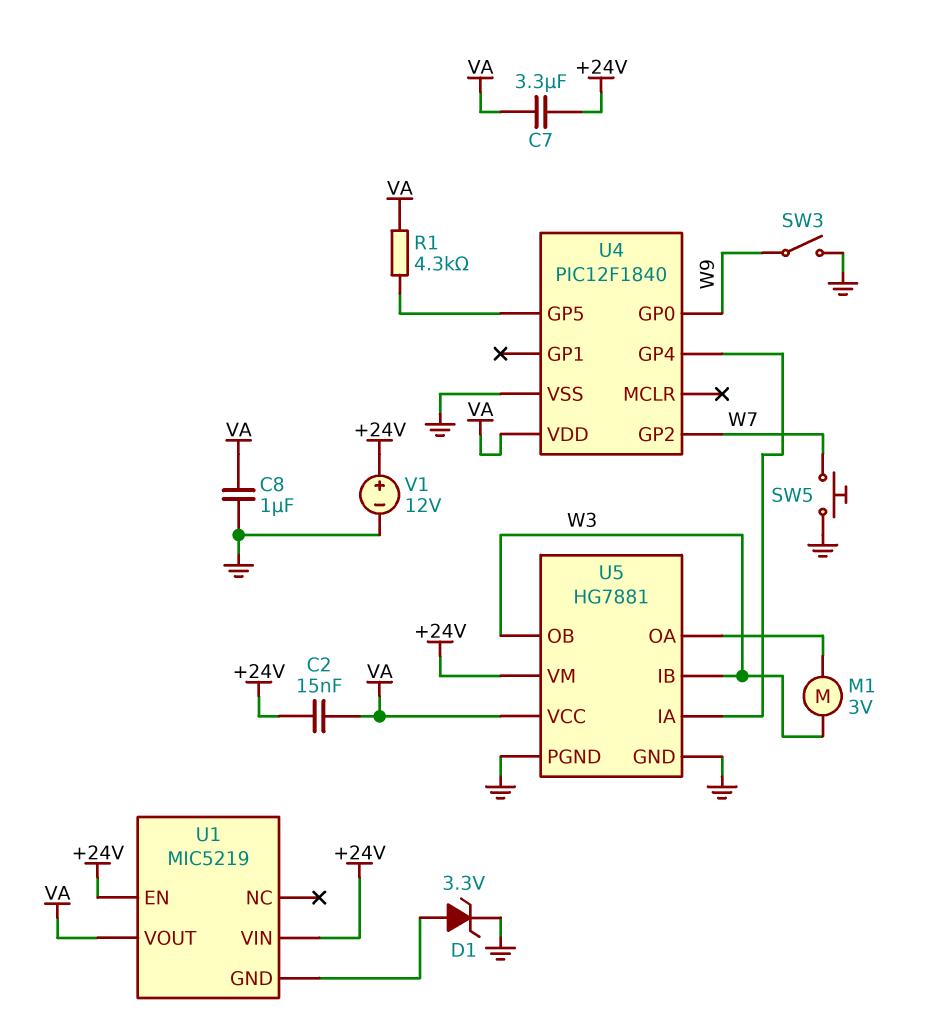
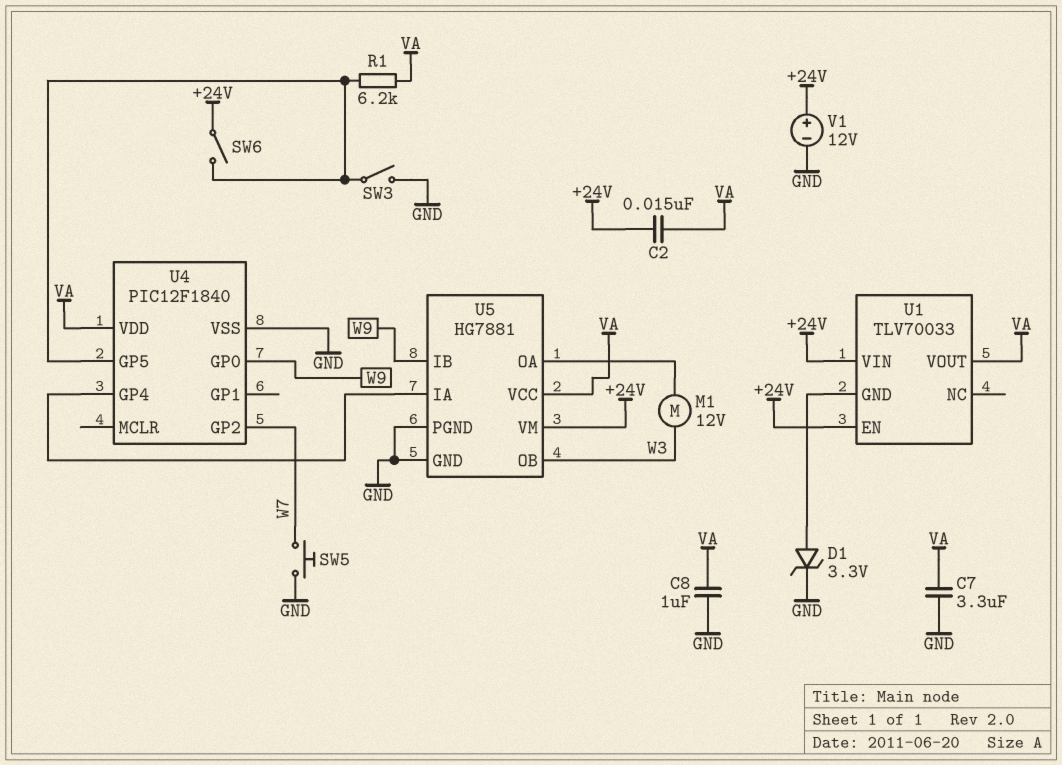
C7: 3.3uF (+24V, VA) -> 3.3uF (GND, VA)
M1: motor 3V (U5/OA, W3) -> motor 12V (U5/OA, W3)
R1: 4.3k (U4/GP5, VA) -> 6.2k (U4/GP5, VA)
SW3: switch (GND, W9) -> switch (GND, U4/GP5)
SW6: none -> switch (+24V, U4/GP5)
U1: MIC5219 -> TLV70033
U5 pin IB: W3 -> W9

